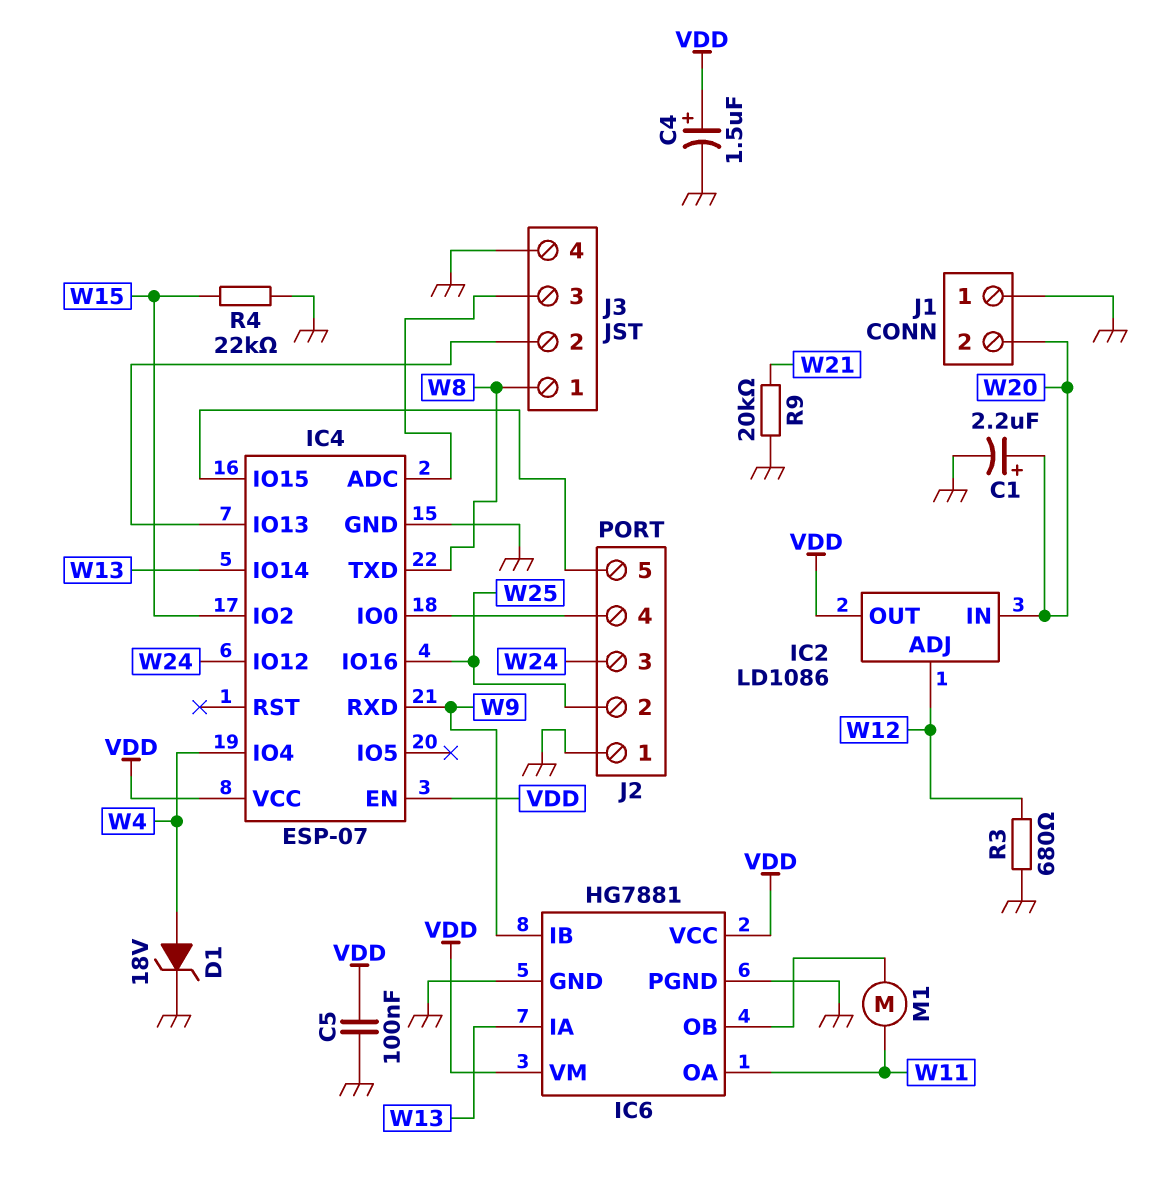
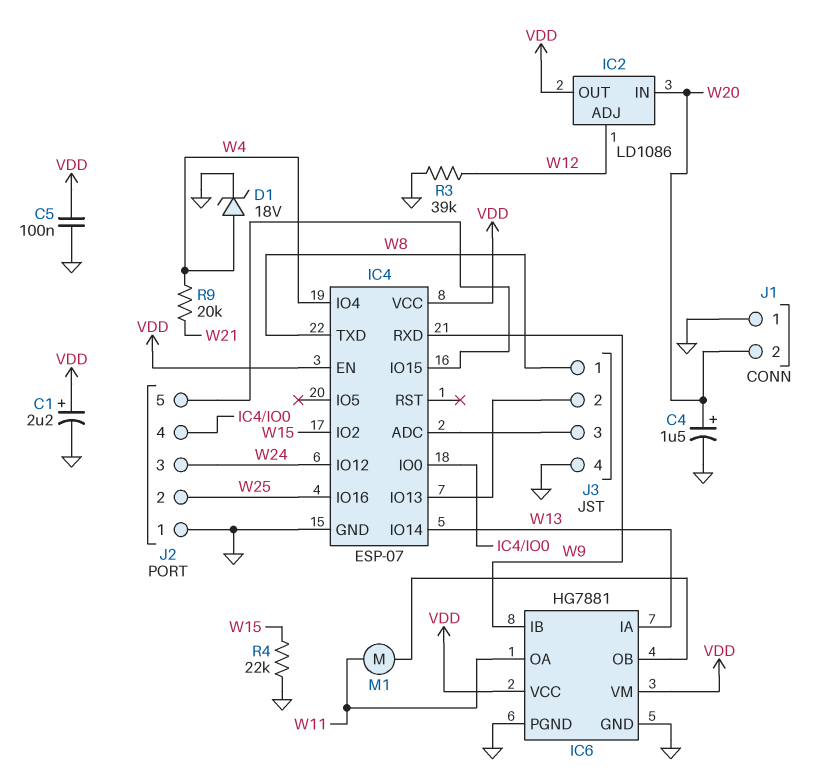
C1: 2.2uF (plus W20, minus GND) -> 2.2uF (plus VDD, minus GND)
C4: 1.5uF (plus VDD, minus GND) -> 1.5uF (plus W20, minus GND)
R3: 680 (GND, W12) -> 39k (GND, W12)
R9: 20k (GND, W21) -> 20k (W4, W21)

